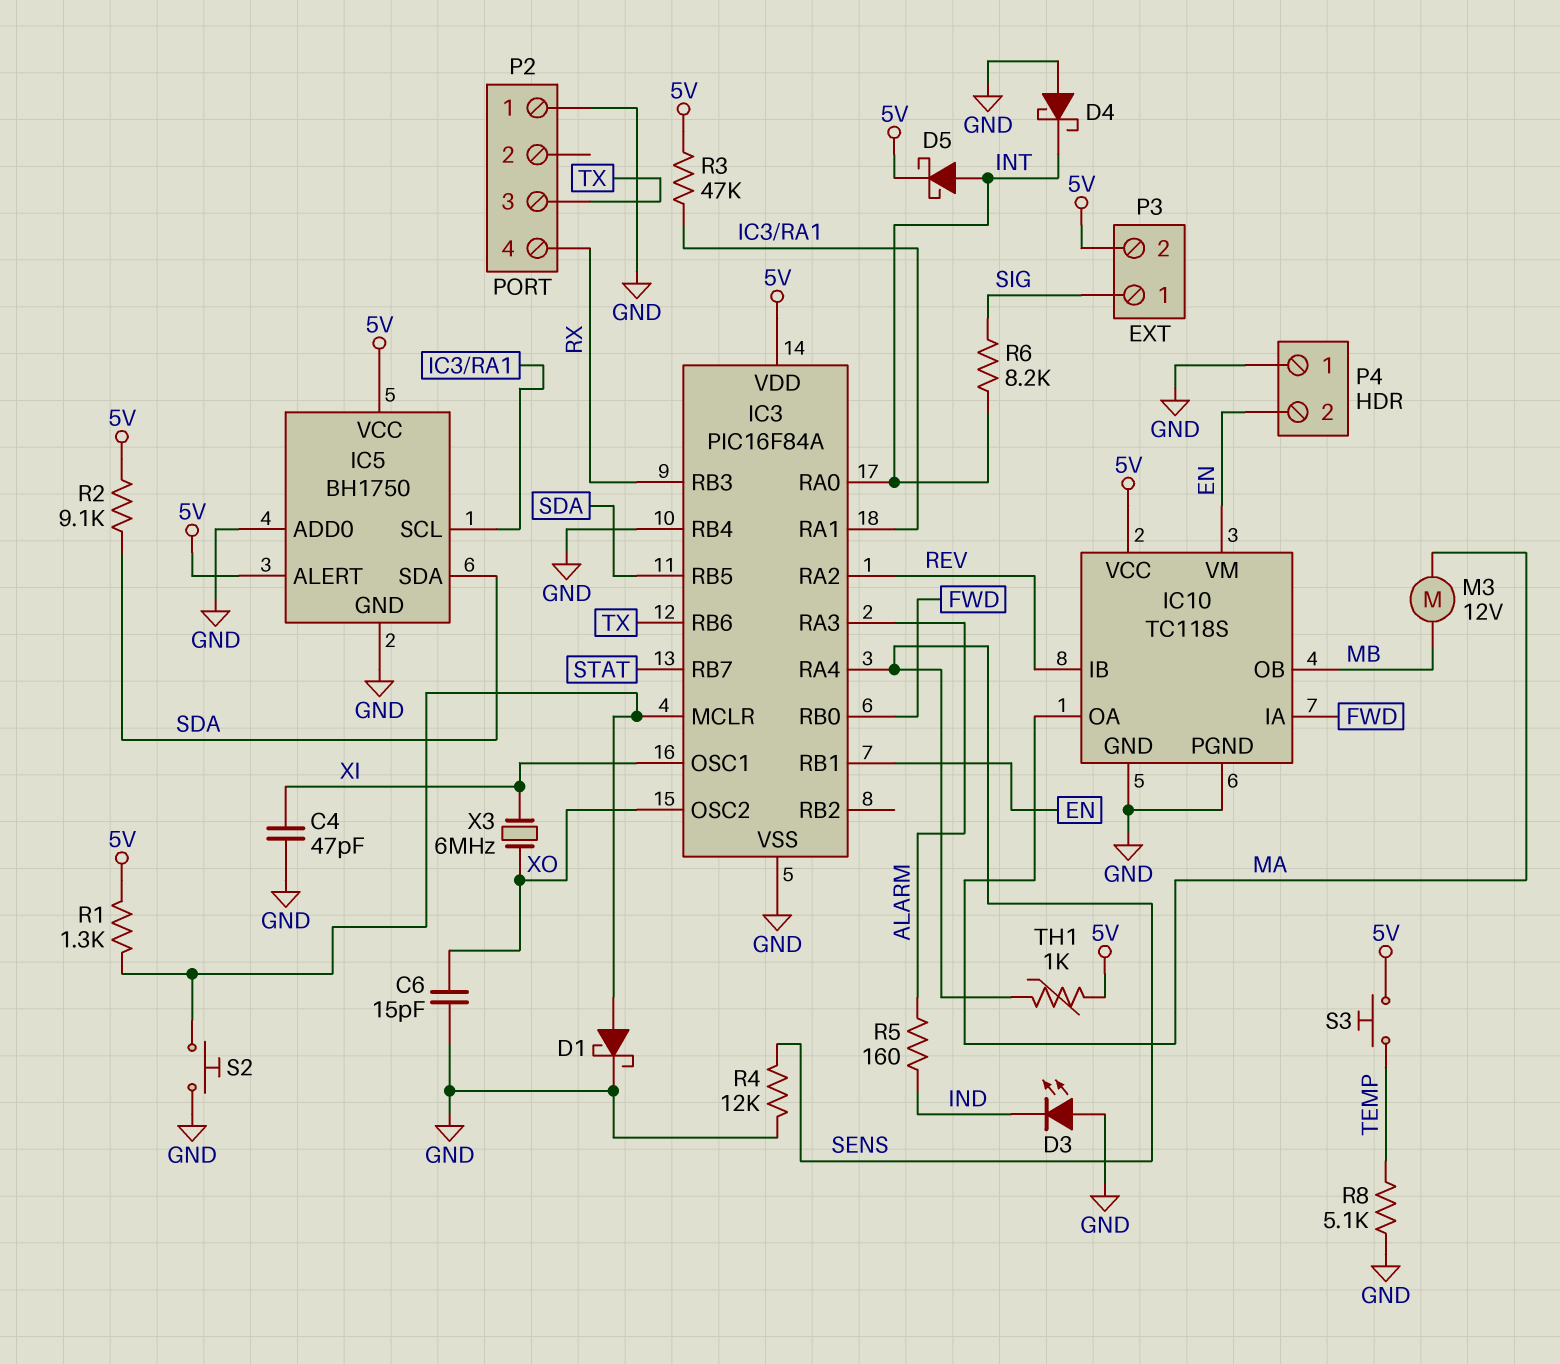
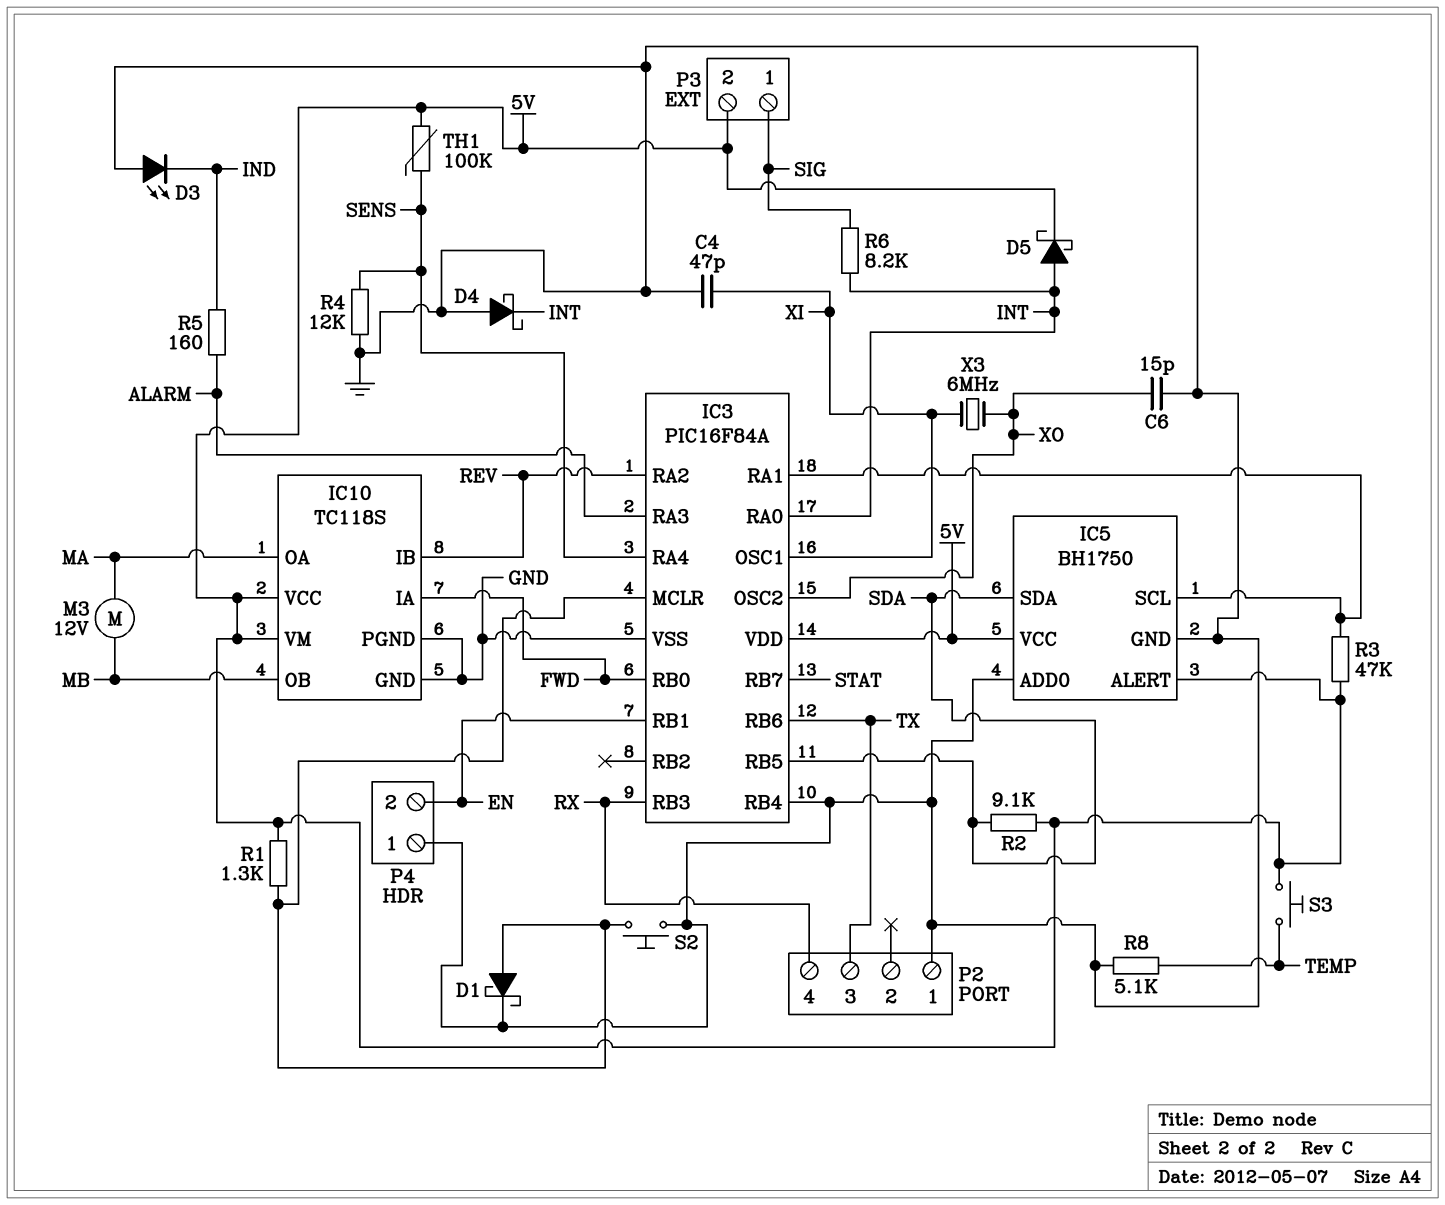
IC10 pin VM: EN -> 5V
TH1: 1k (5V, SENS) -> 100k (5V, SENS)

